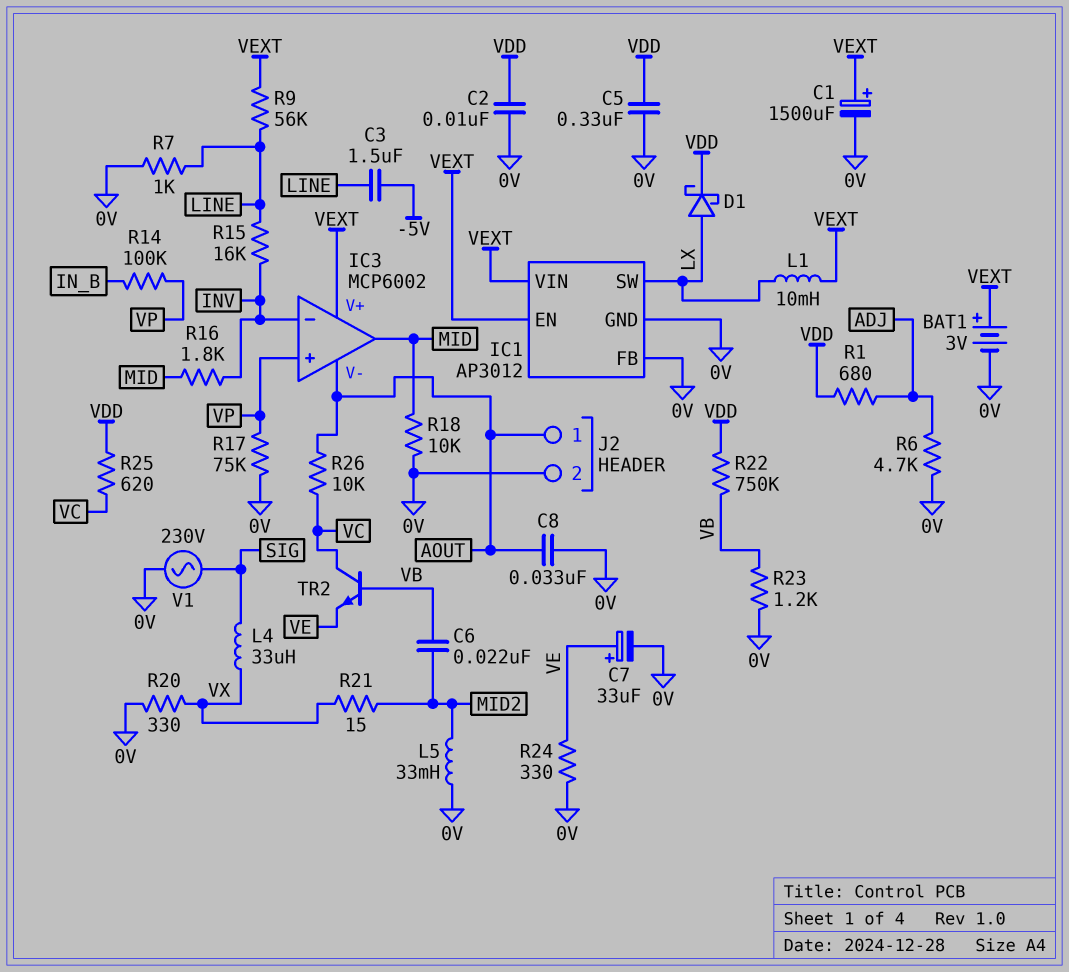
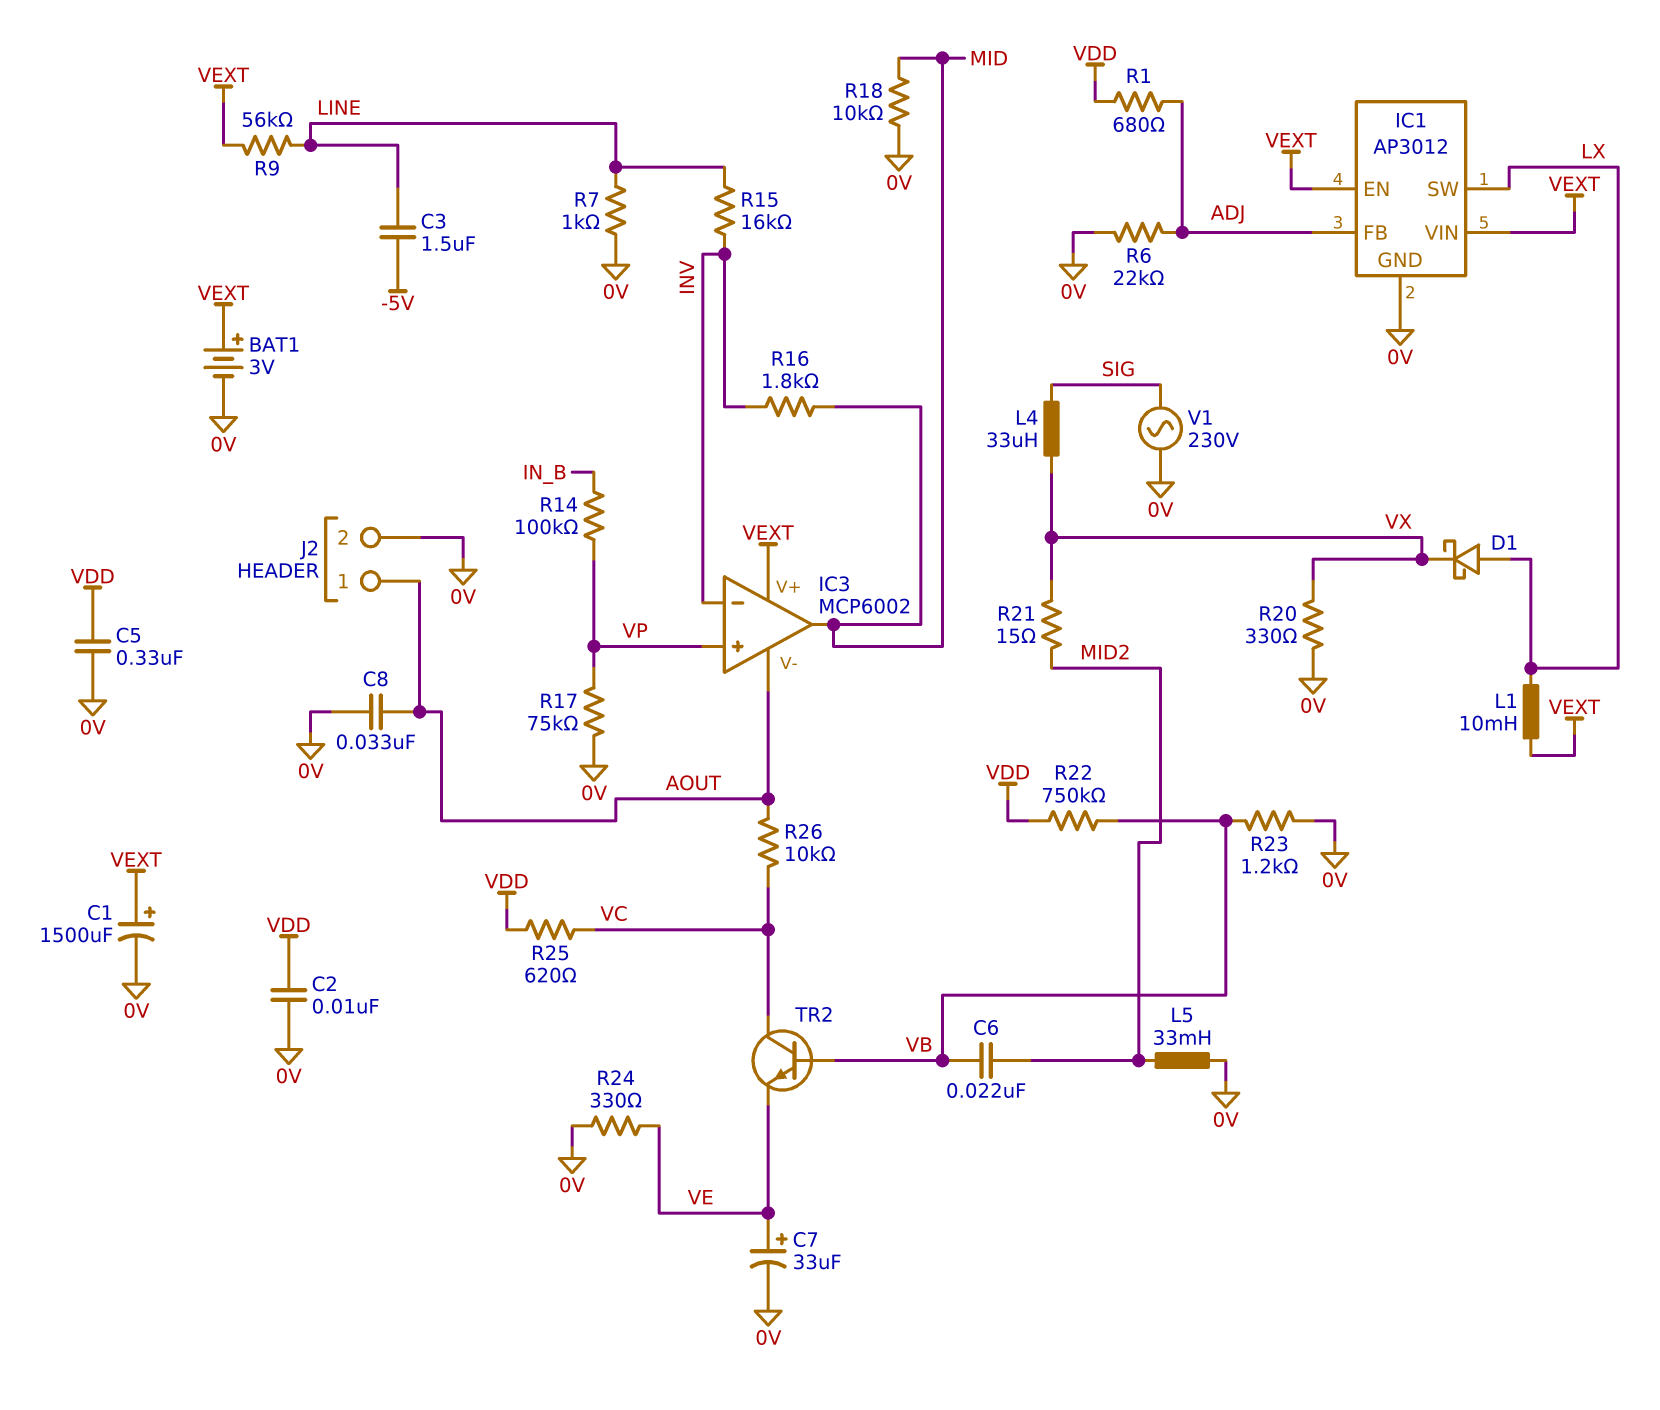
D1: schottky (A LX, K VDD) -> schottky (A LX, K VX)
IC1 pin FB: 0V -> ADJ
R6: 4.7k (0V, ADJ) -> 22k (0V, ADJ)

